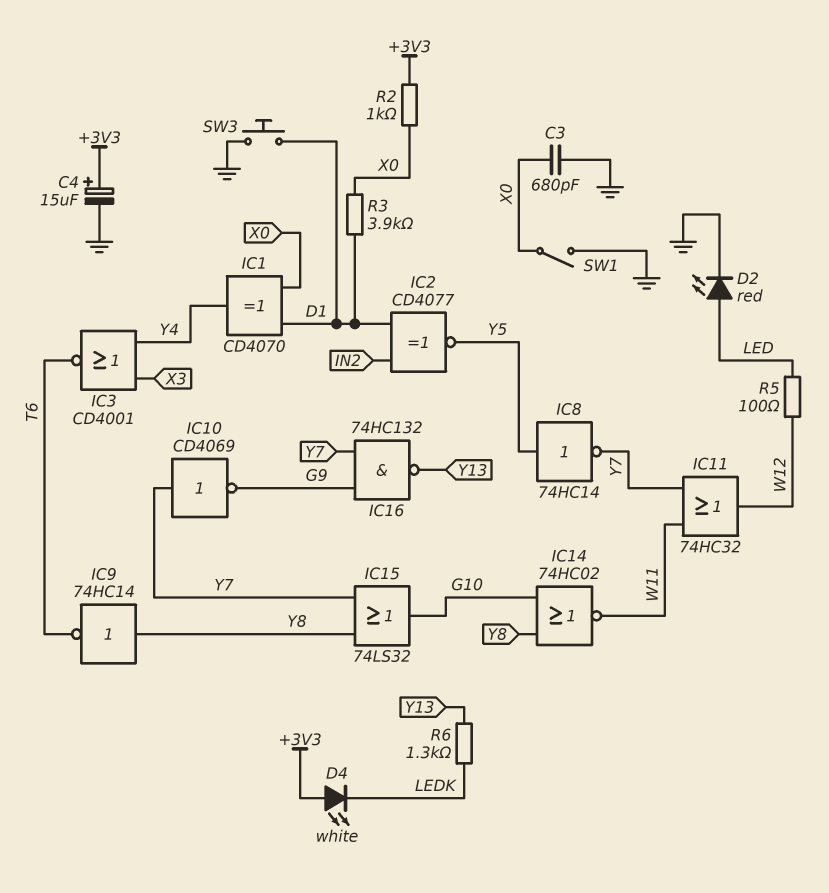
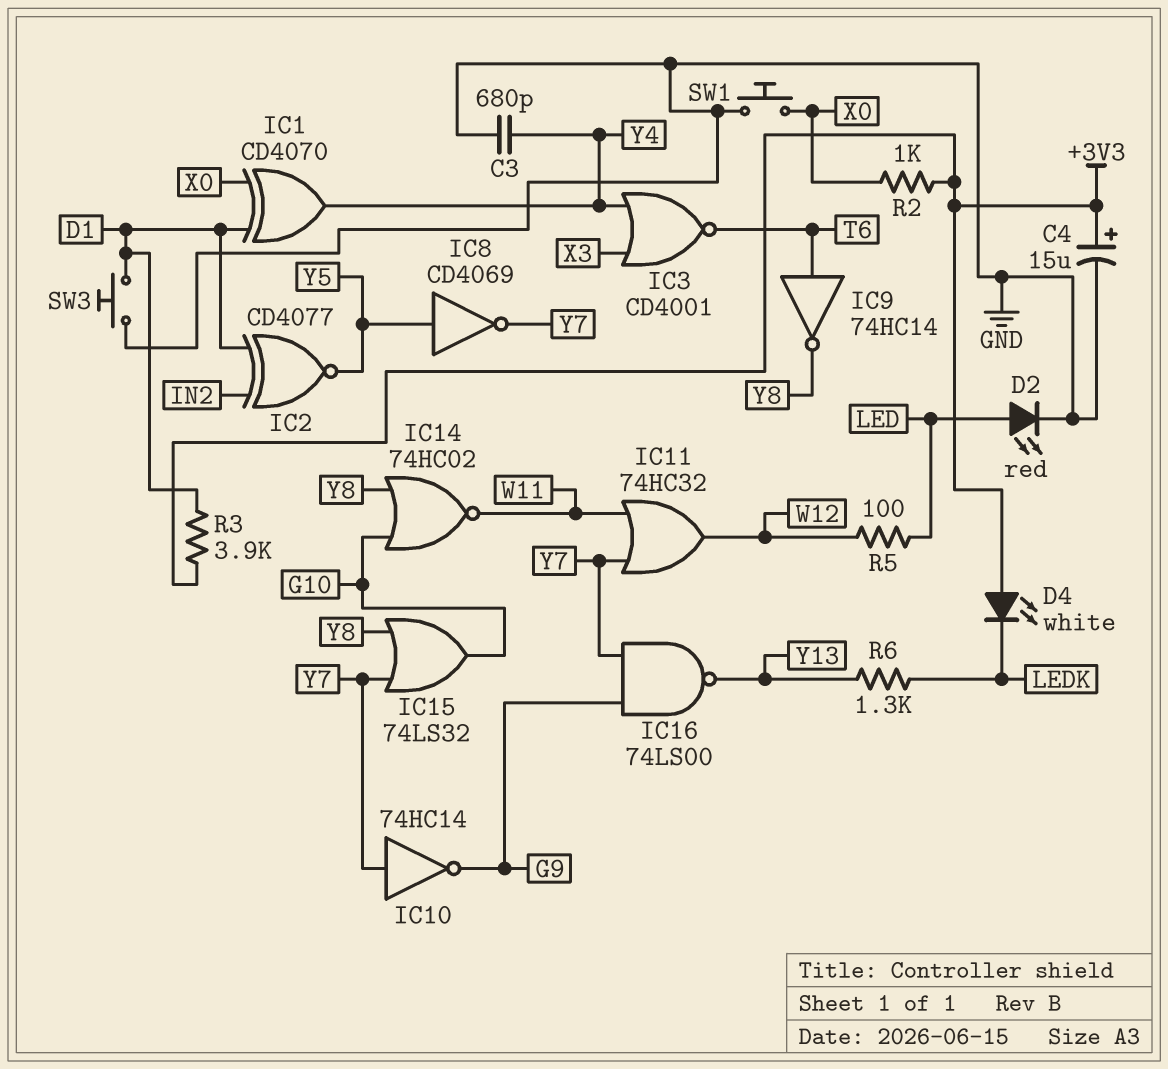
C3: 680pF (GND, X0) -> 680pF (GND, Y4)
IC8: NOT 74HC14 (in Y5, out Y7) -> NOT CD4069 (in Y5, out Y7)
IC9: NOT 74HC14 (in Y8, out T6) -> NOT 74HC14 (in T6, out Y8)
IC10: NOT CD4069 (in Y7, out G9) -> NOT 74HC14 (in Y7, out G9)
IC16: NAND 74HC132 (in G9, in Y7, out Y13) -> NAND 74LS00 (in G9, in Y7, out Y13)
R3: 3.9k (D1, X0) -> 3.9k (+3V3, D1)
SW1: switch (GND, X0) -> button (GND, X0)

